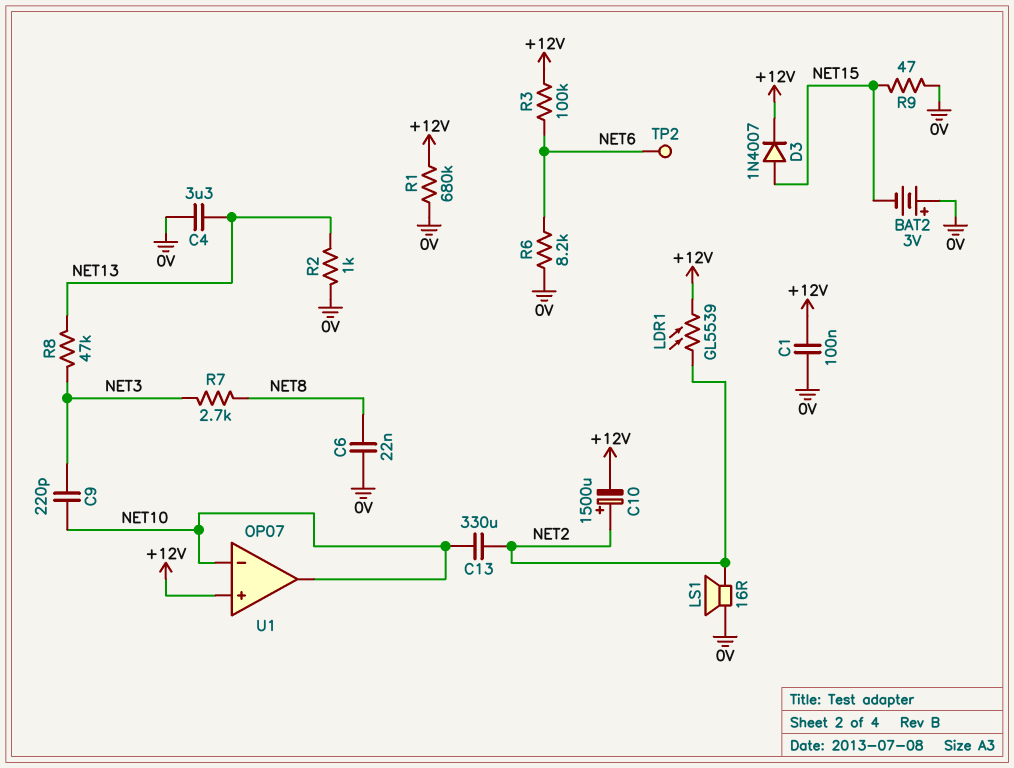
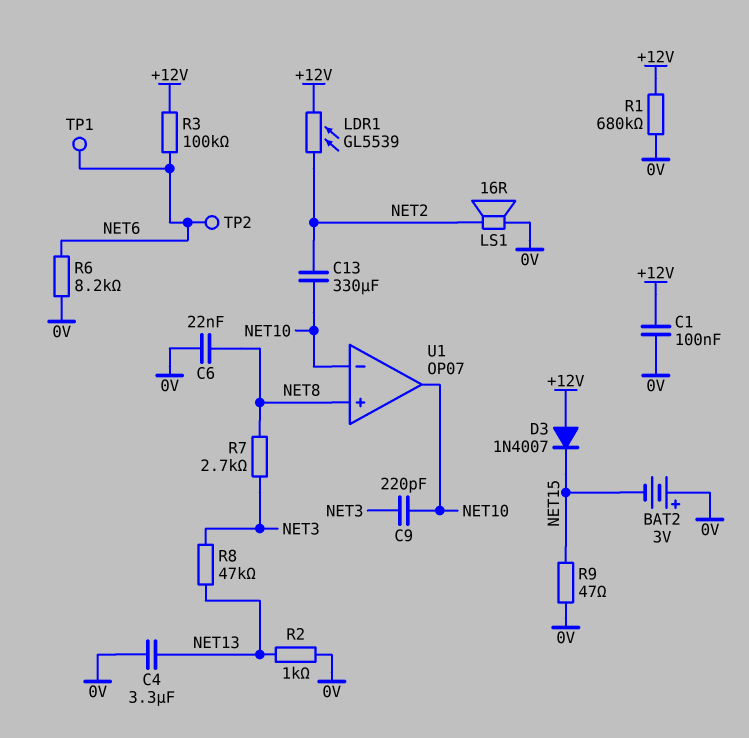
C10: 1500uF (plus NET2, minus +12V) -> none
D3: diode 1N4007 (A NET15, K +12V) -> diode 1N4007 (A +12V, K NET15)
TP1: none -> test point (NET6)
U1 pin in+: +12V -> NET8

